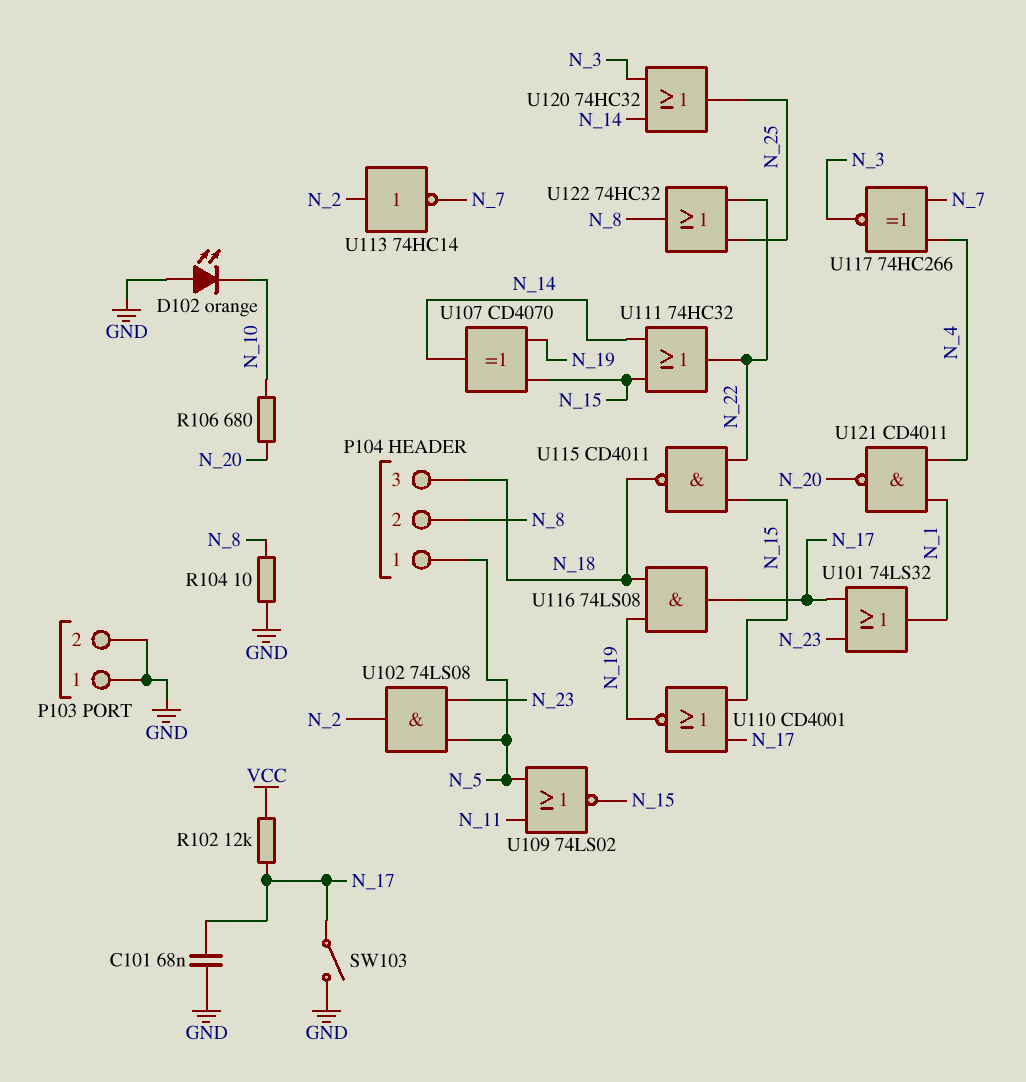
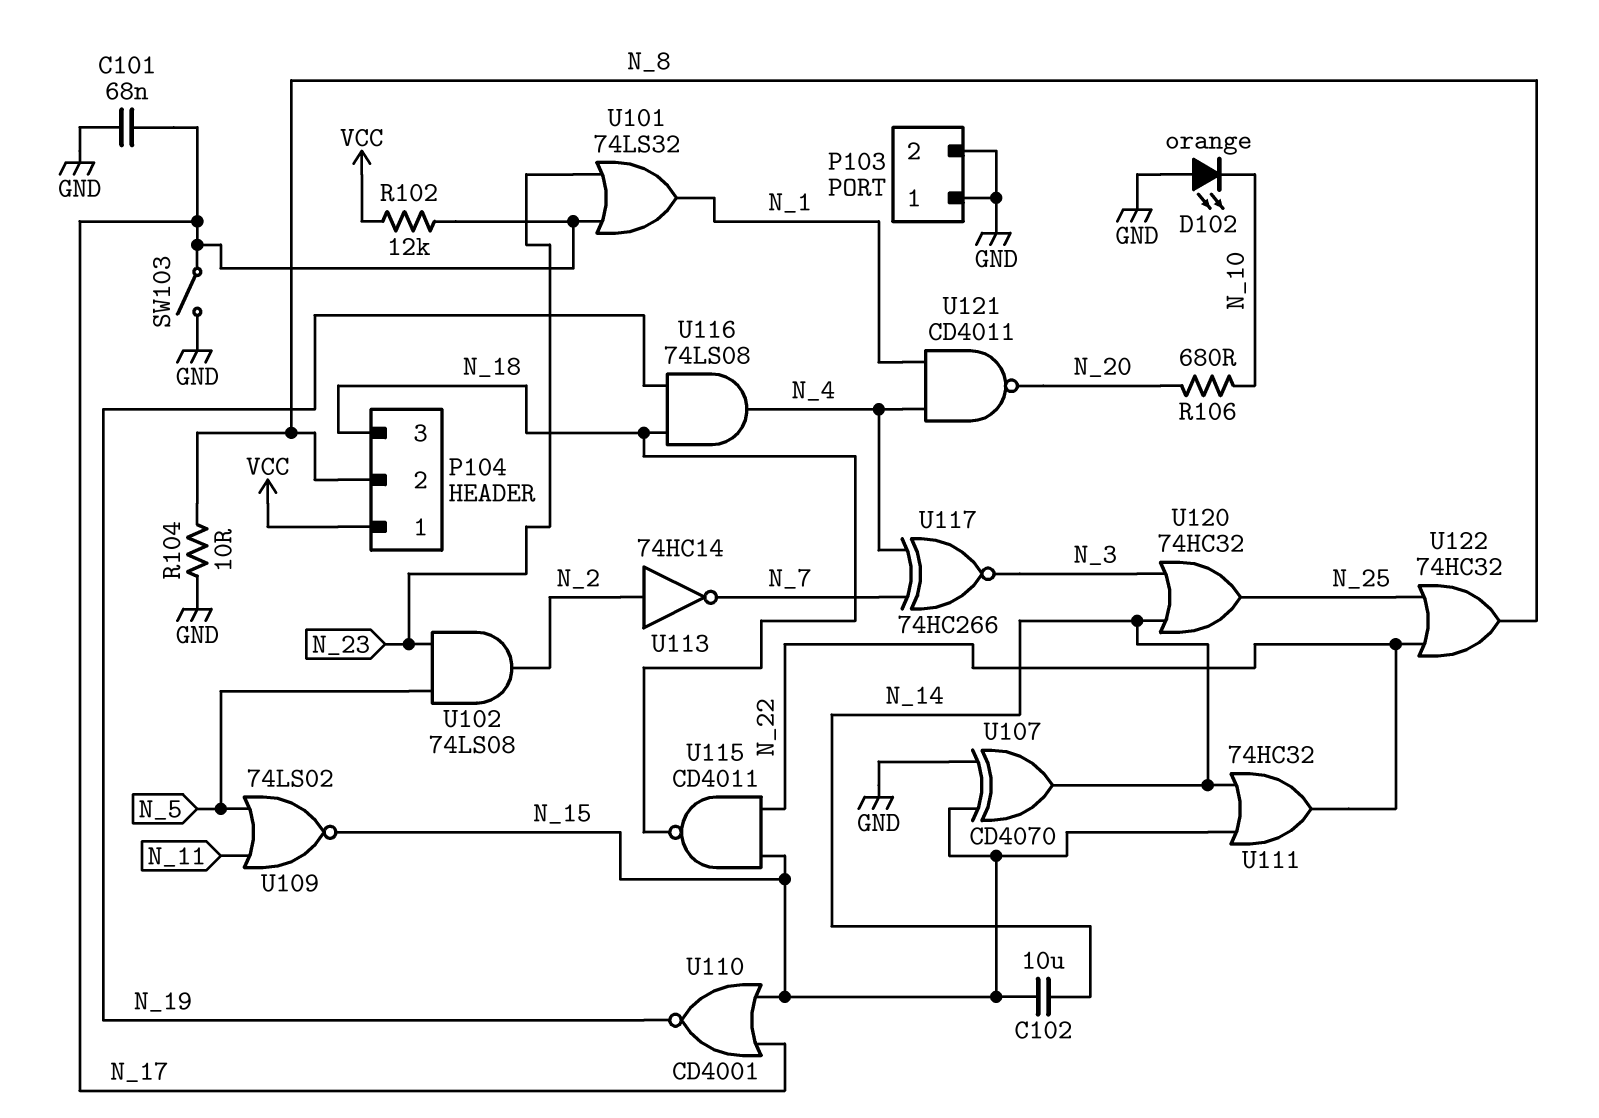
C102: none -> 10uF (N_14, N_15)
P104 pin 1: N_5 -> VCC
U107: XOR CD4070 (in N_15, in N_19, out N_14) -> XOR CD4070 (in GND, in N_15, out N_14)
U116: AND 74LS08 (in N_18, in N_19, out N_17) -> AND 74LS08 (in N_18, in N_19, out N_4)

